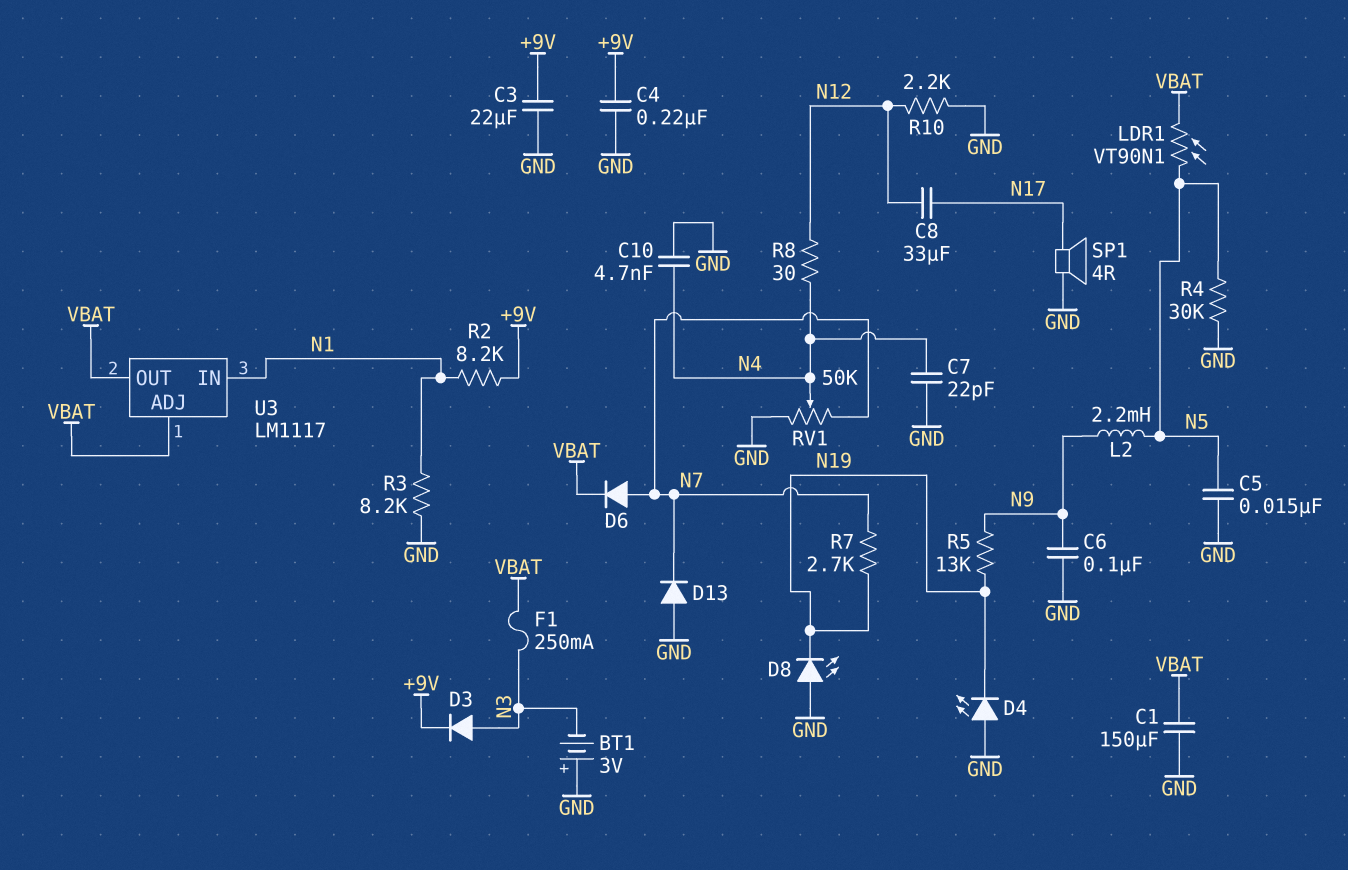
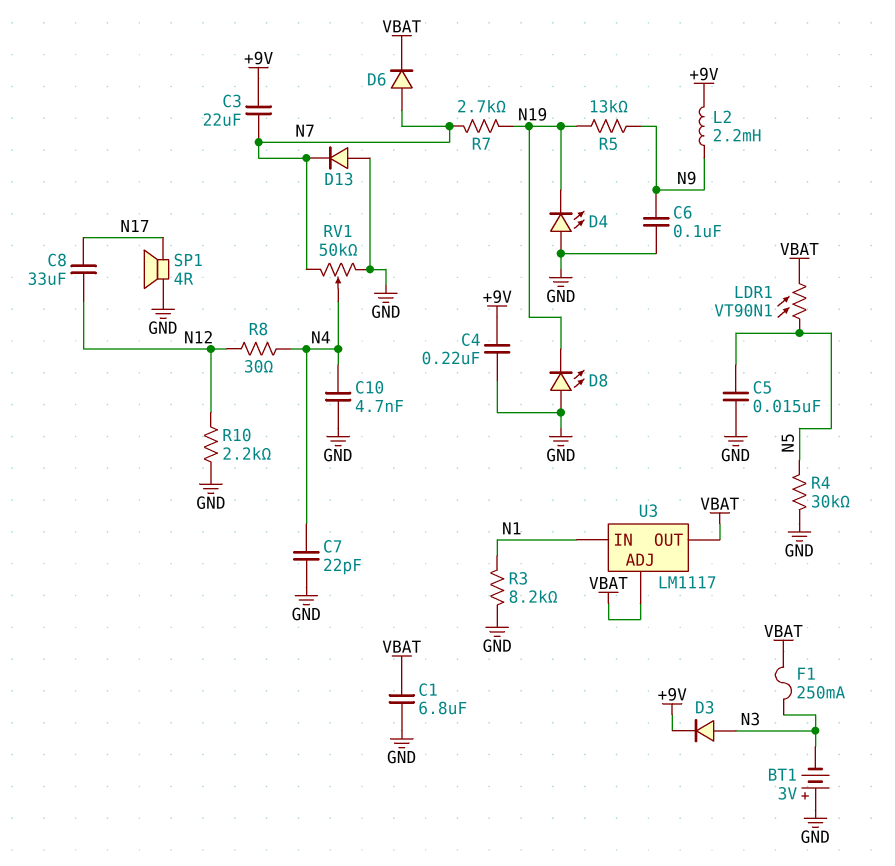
C1: 150uF (GND, VBAT) -> 6.8uF (GND, VBAT)
C3: 22uF (+9V, GND) -> 22uF (+9V, N7)
L2: 2.2mH (N5, N9) -> 2.2mH (+9V, N9)
R2: 8.2k (+9V, N1) -> none

